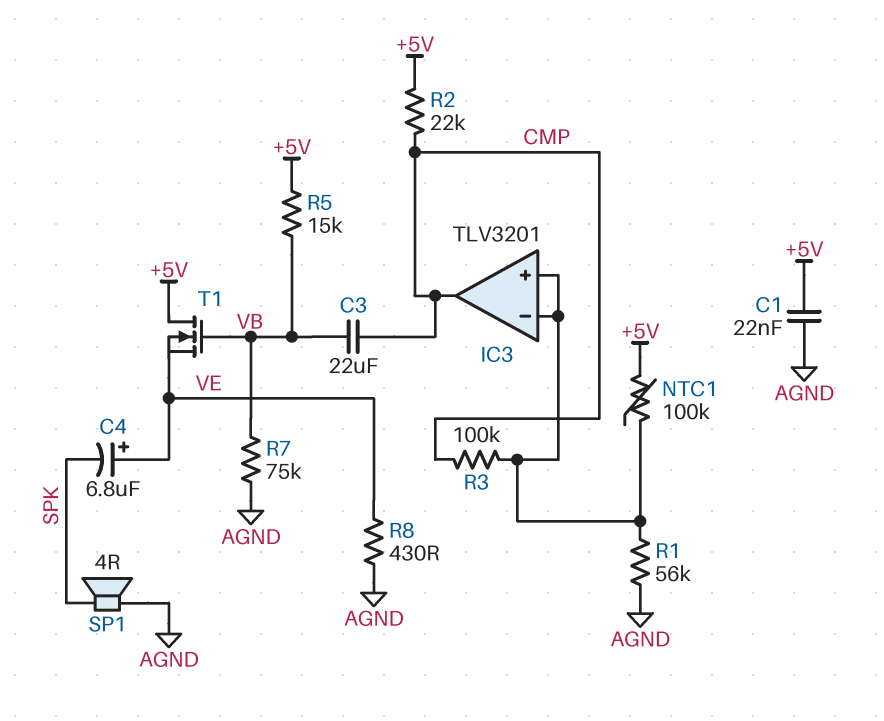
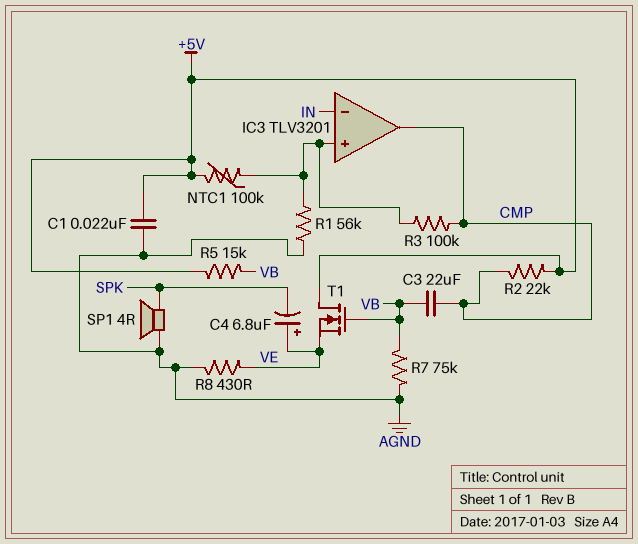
IC3 pin in-: IC3/in+ -> IN

